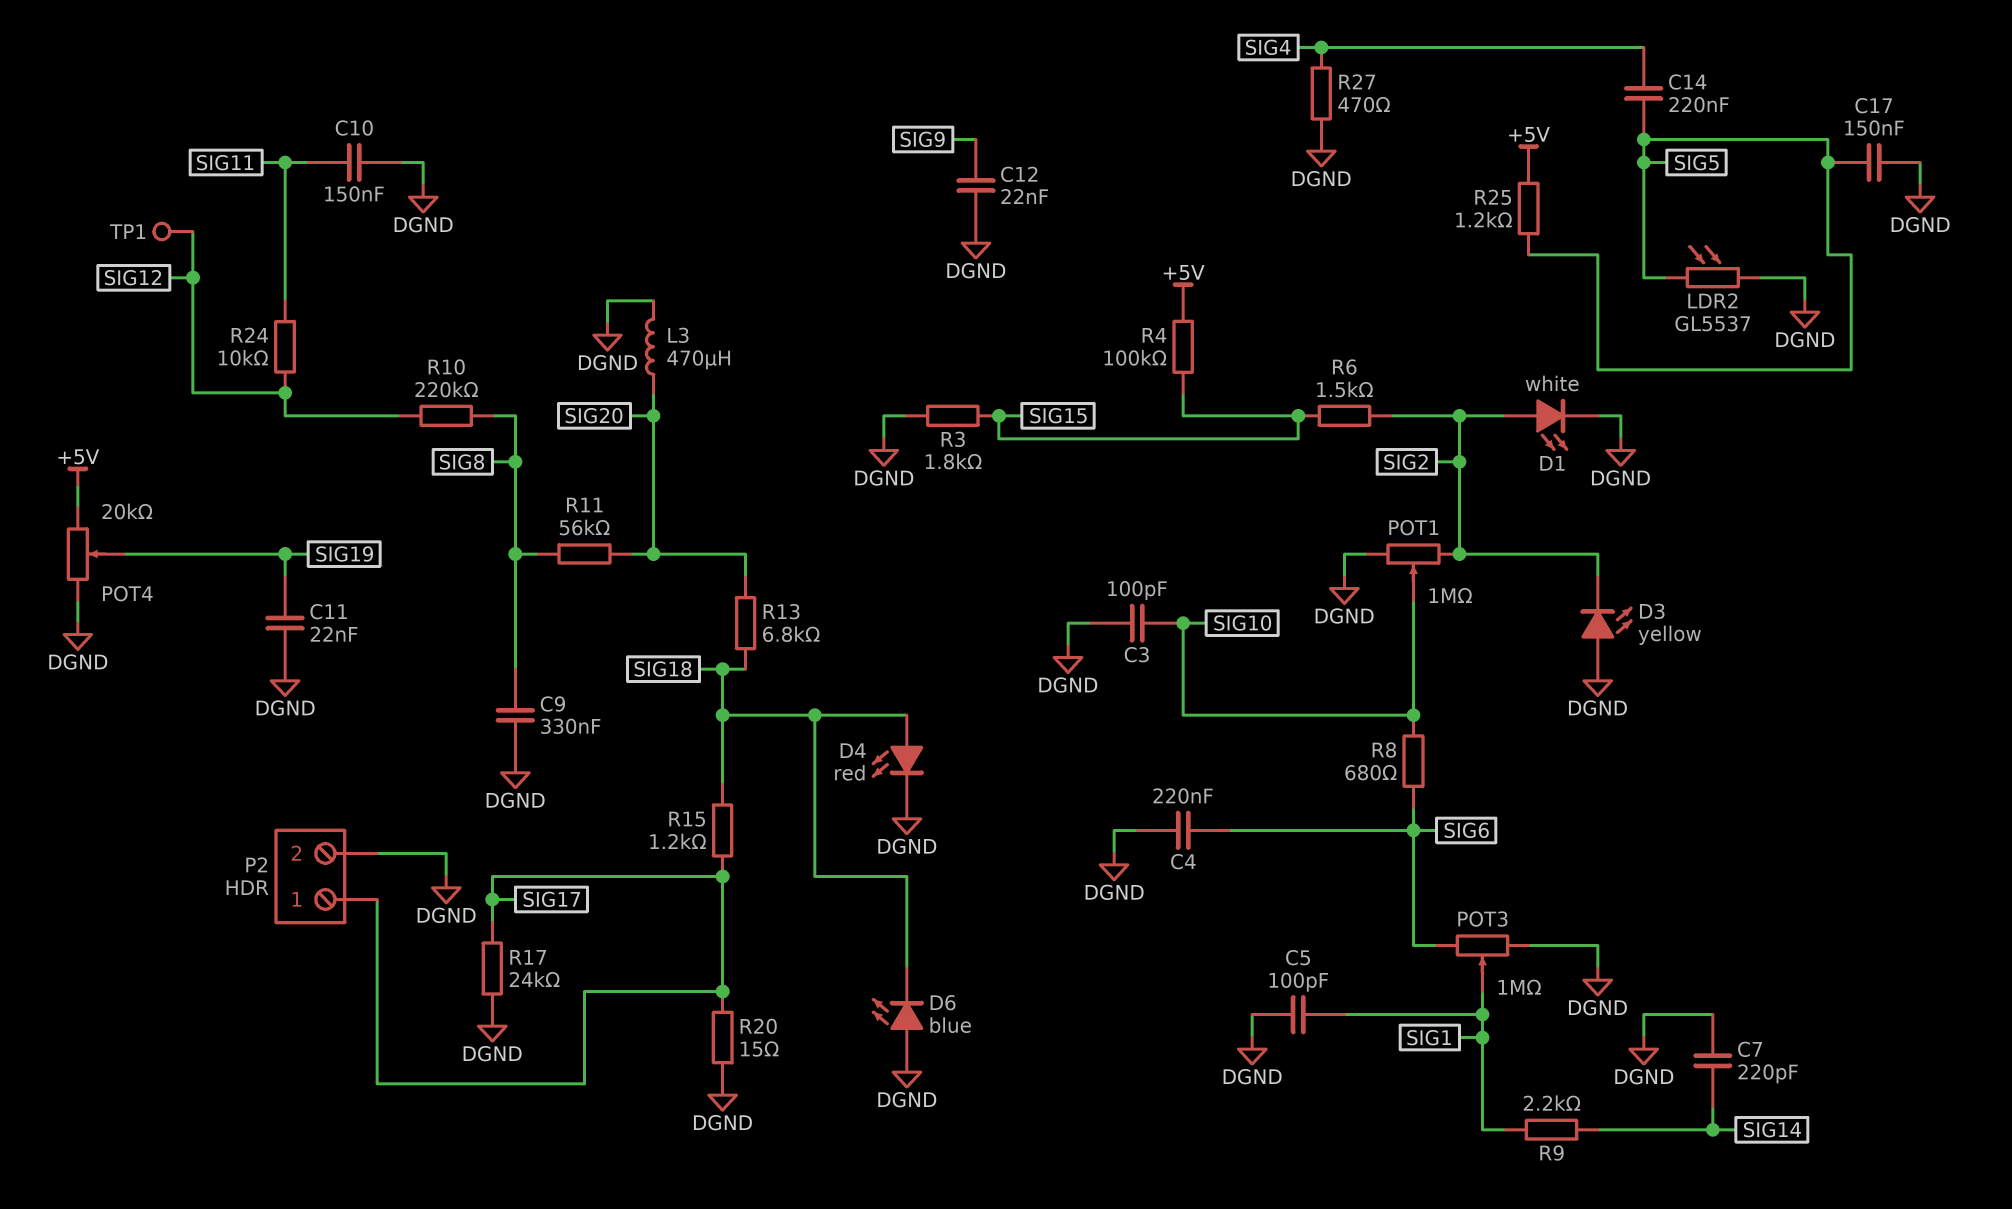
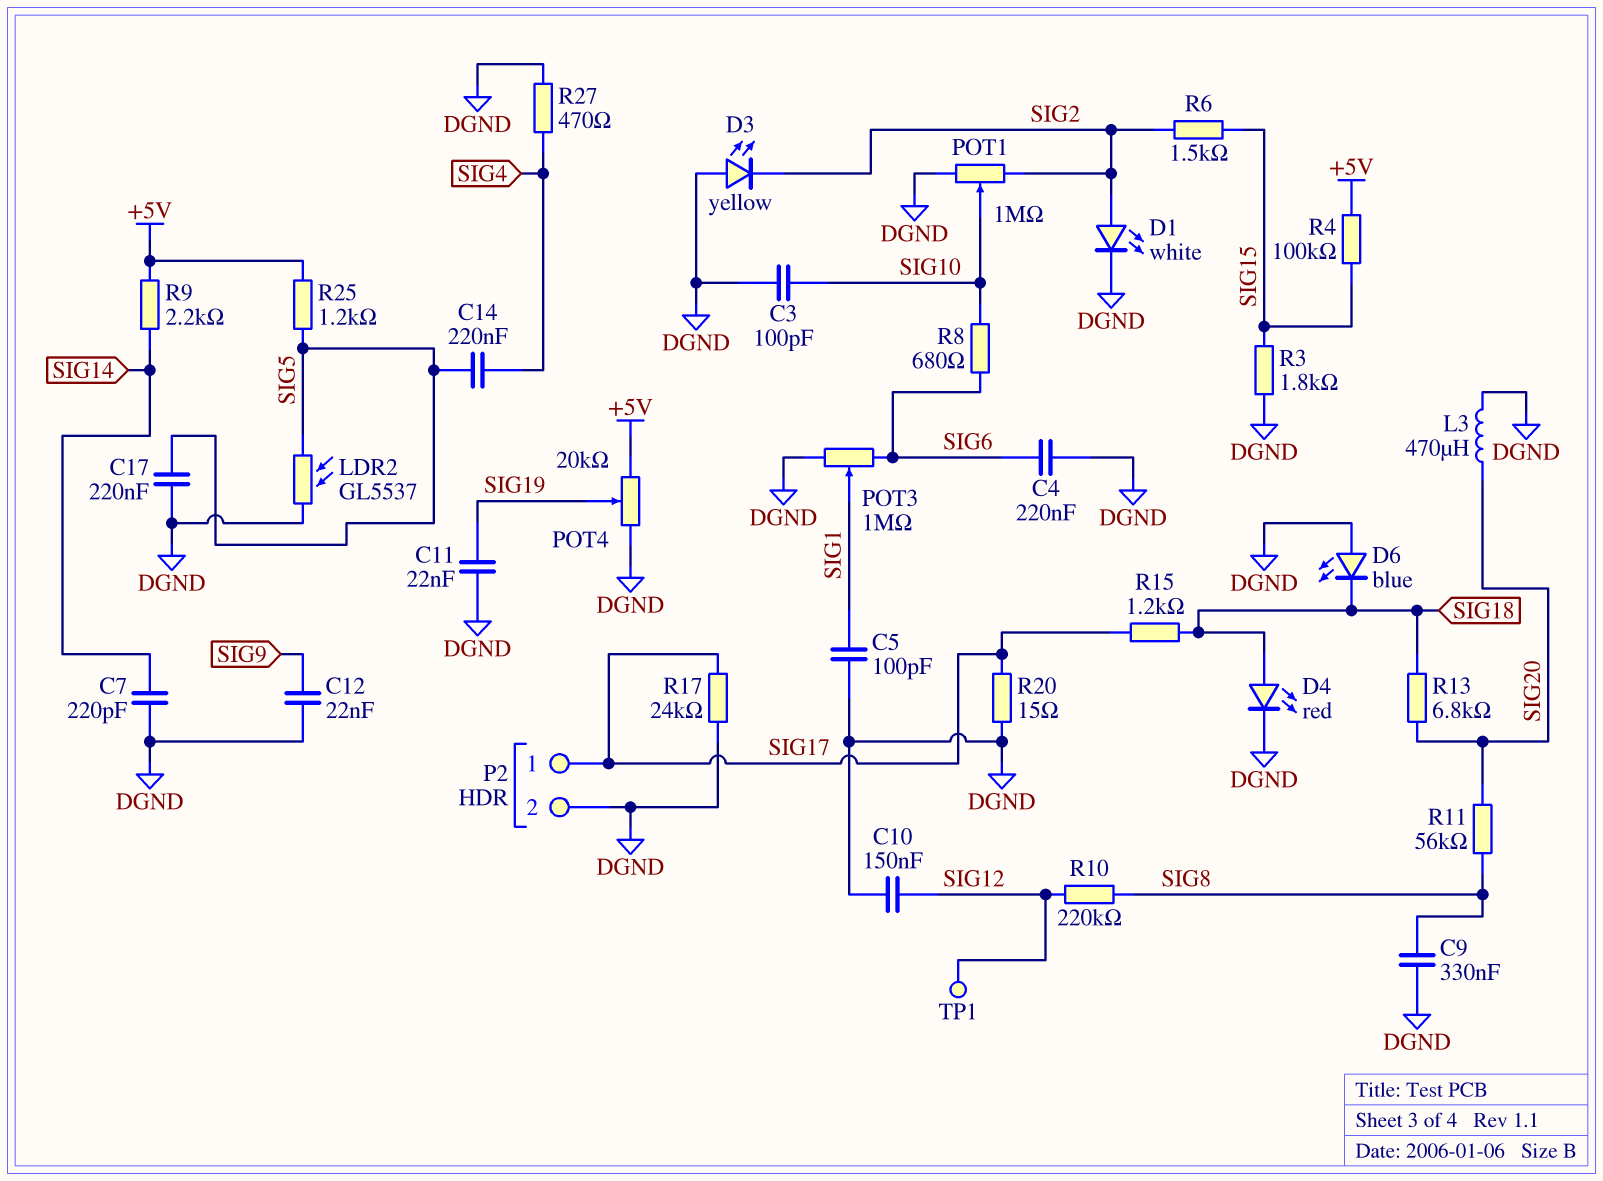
C10: 150nF (DGND, SIG11) -> 150nF (DGND, SIG12)
C17: 150nF (DGND, SIG5) -> 220nF (DGND, SIG5)
R9: 2.2k (SIG1, SIG14) -> 2.2k (+5V, SIG14)
R24: 10k (SIG11, SIG12) -> none

